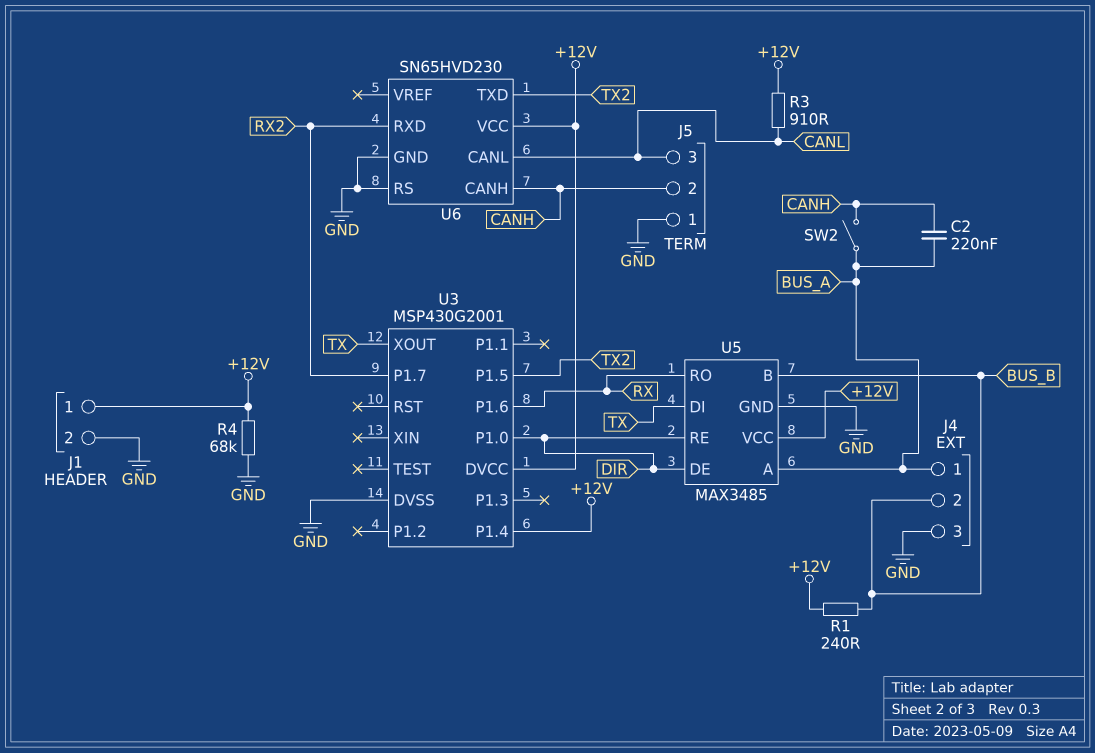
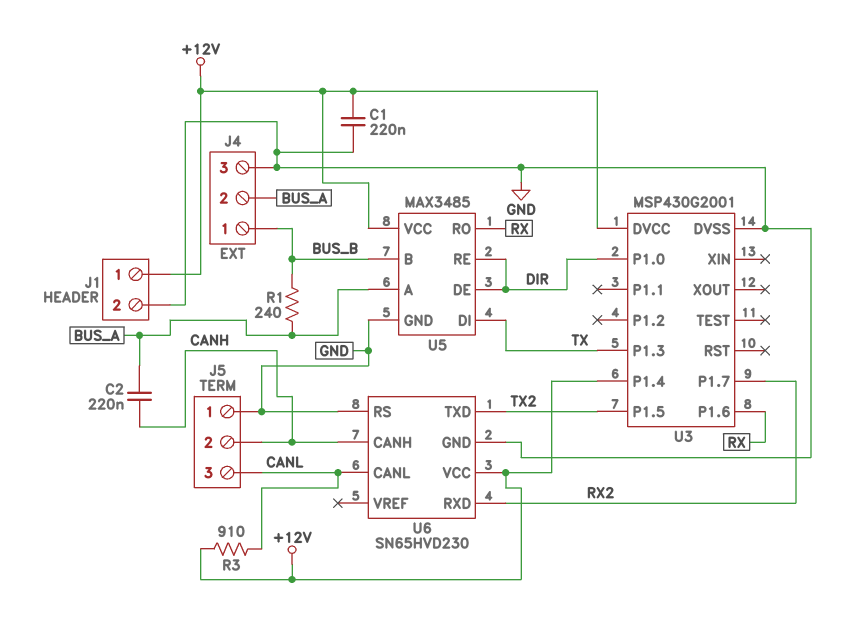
C1: none -> 220nF (+12V, GND)
J4 pin 1: BUS_A -> BUS_B
J4 pin 2: BUS_B -> BUS_A
R1: 240 (+12V, BUS_B) -> 240 (BUS_A, BUS_B)
R4: 68k (+12V, GND) -> none
SW2: switch (BUS_A, CANH) -> none
U3 pin P1.3: none -> TX
U3 pin XOUT: TX -> none

